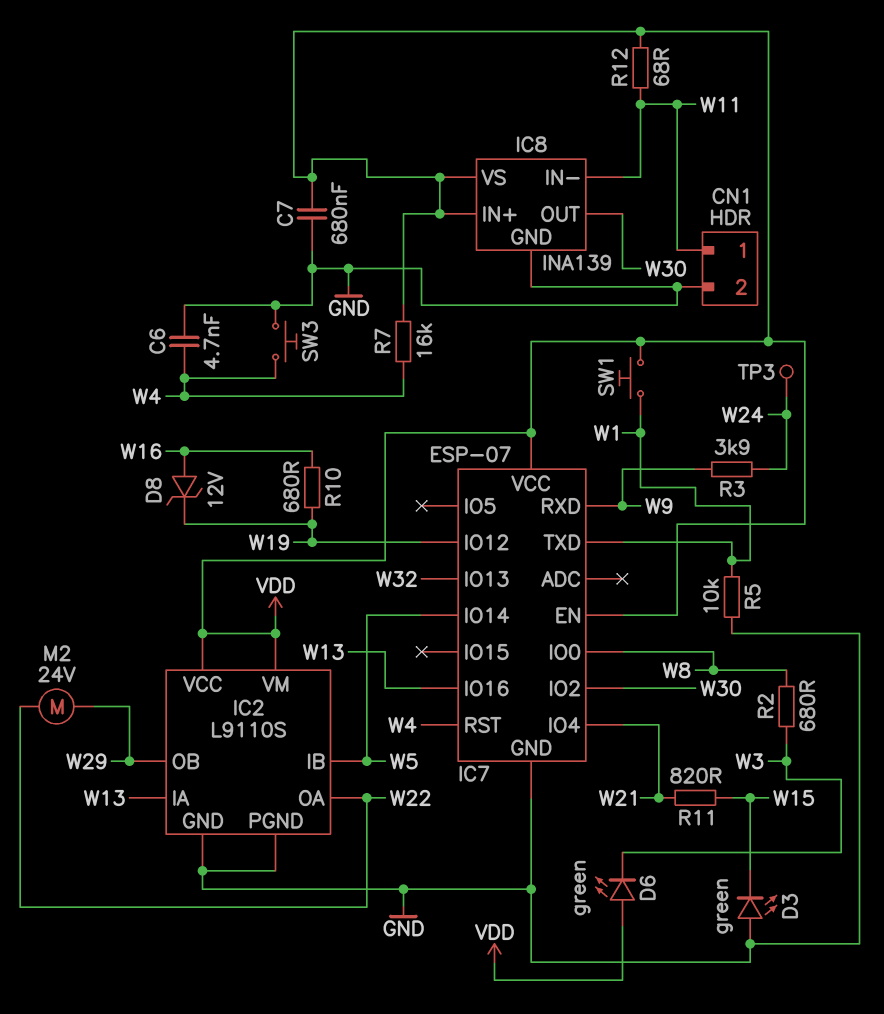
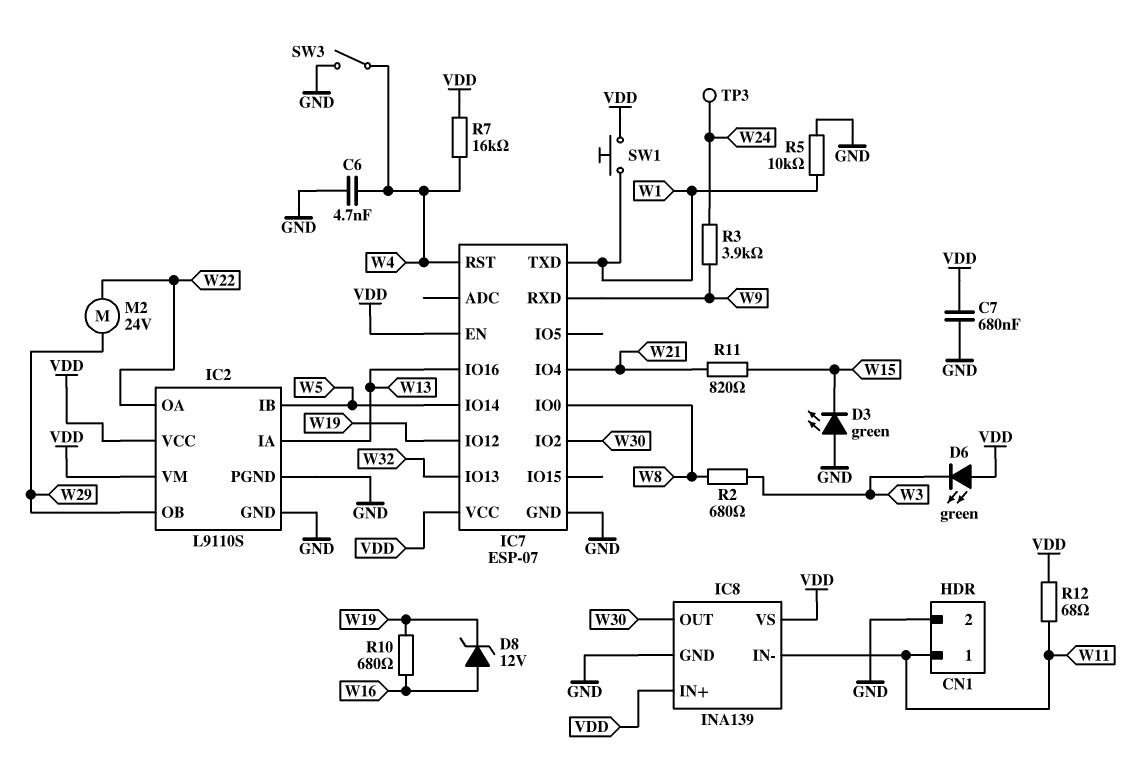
SW3: button (GND, W4) -> switch (GND, W4)

